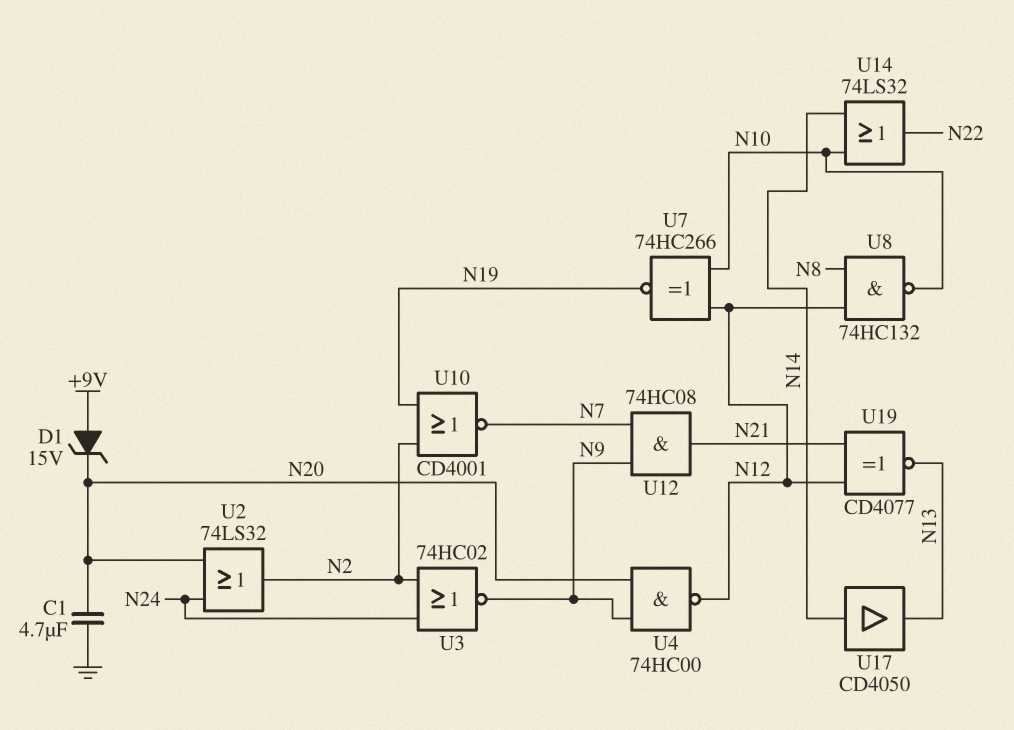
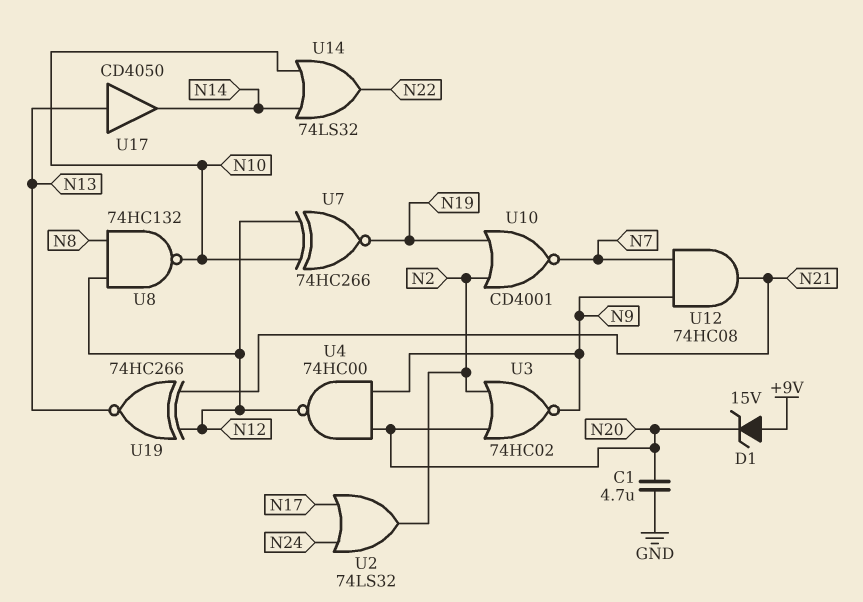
U2: OR 74LS32 (in N20, in N24, out N2) -> OR 74LS32 (in N17, in N24, out N2)
U3: NOR 74HC02 (in N2, in N24, out N9) -> NOR 74HC02 (in N2, in N20, out N9)
U17: buffer CD4050 (in N14, out N13) -> buffer CD4050 (in N13, out N14)
U19: XNOR CD4077 (in N12, in N21, out N13) -> XNOR 74HC266 (in N12, in N21, out N13)

